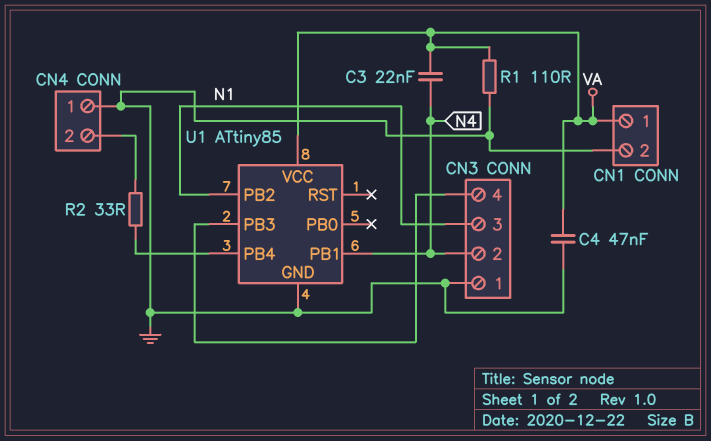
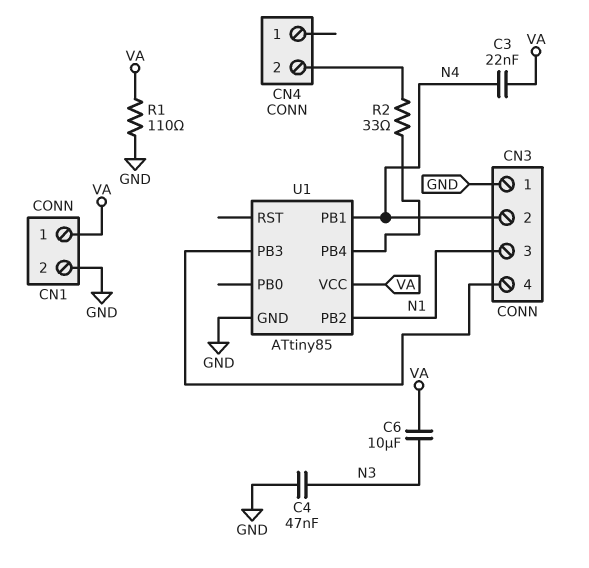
C4: 47nF (GND, VA) -> 47nF (GND, N3)
C6: none -> 10uF (N3, VA)
CN4 pin 1: GND -> none

